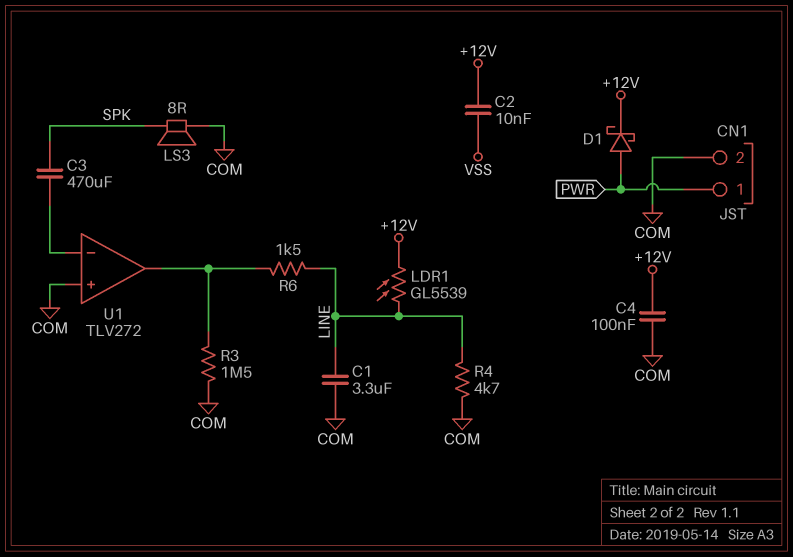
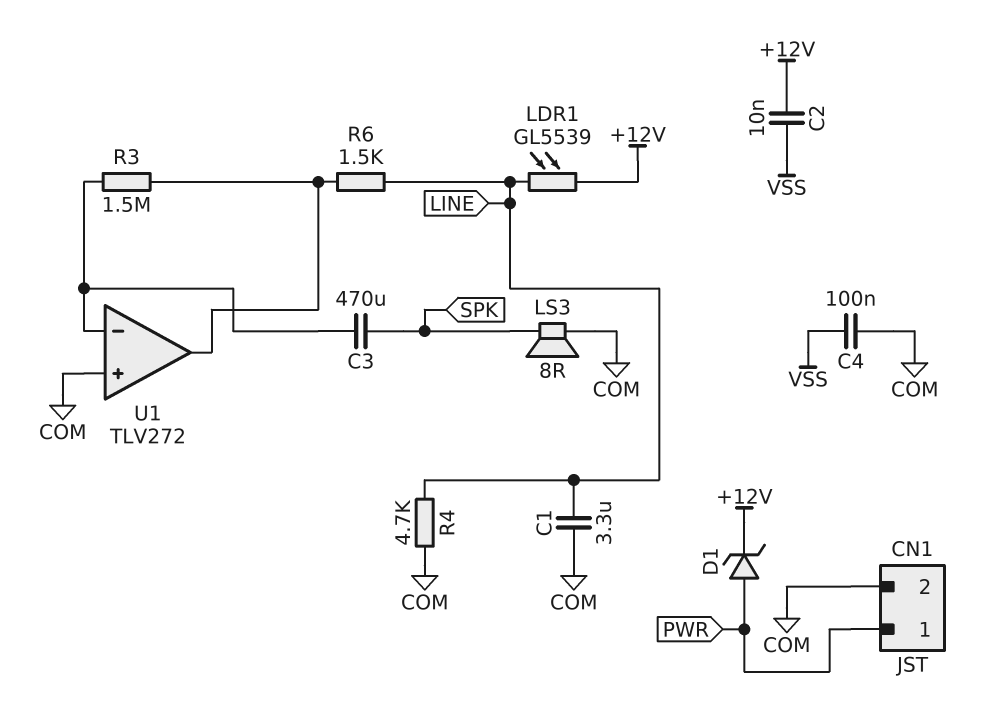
C4: 100nF (+12V, COM) -> 100nF (COM, VSS)
D1: schottky (A PWR, K +12V) -> zener (A PWR, K +12V)
R3: 1.5M (COM, U1/out) -> 1.5M (U1/in-, U1/out)

